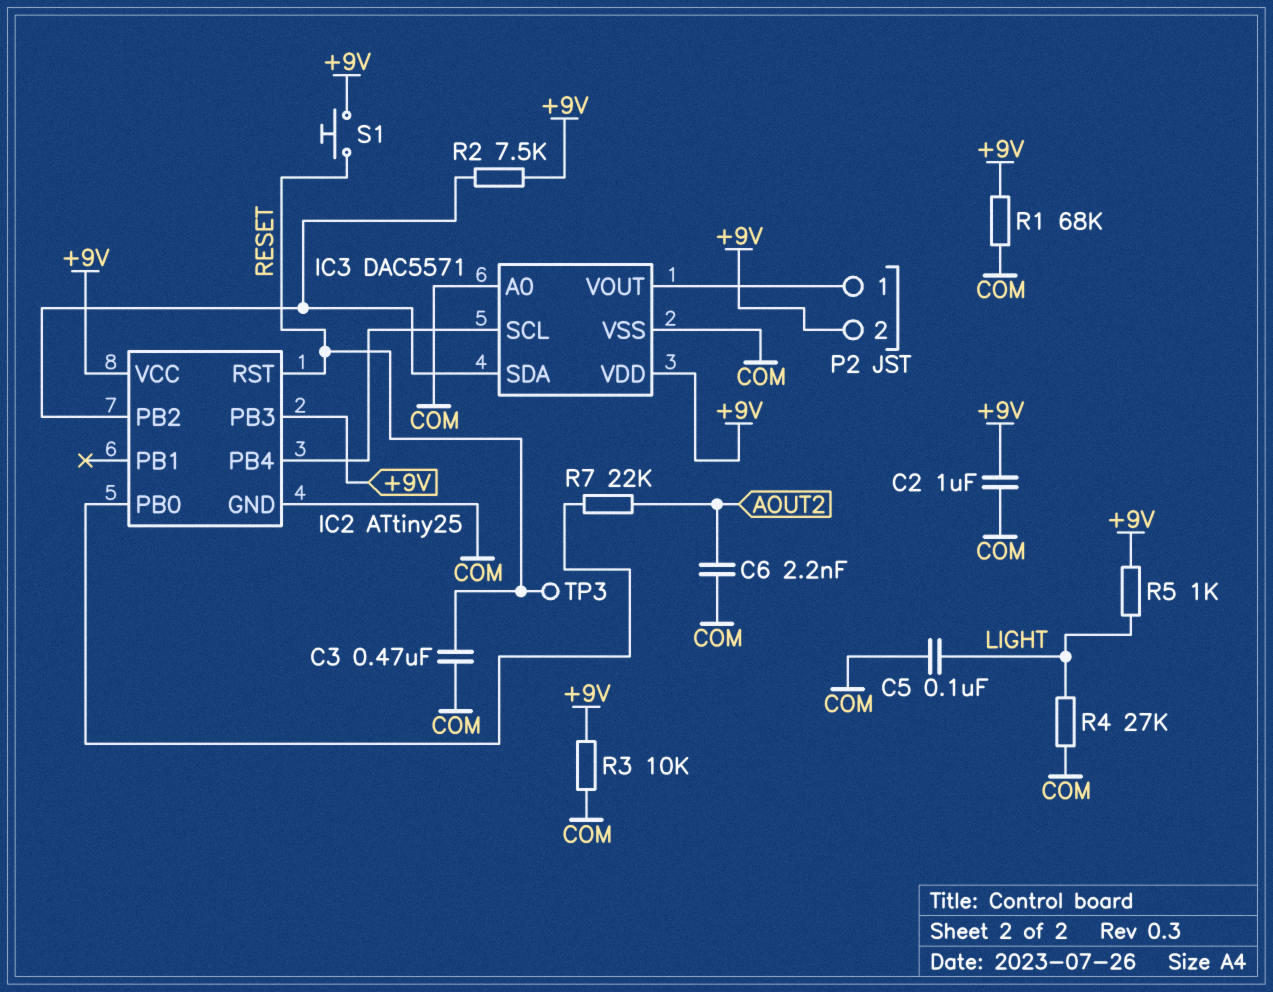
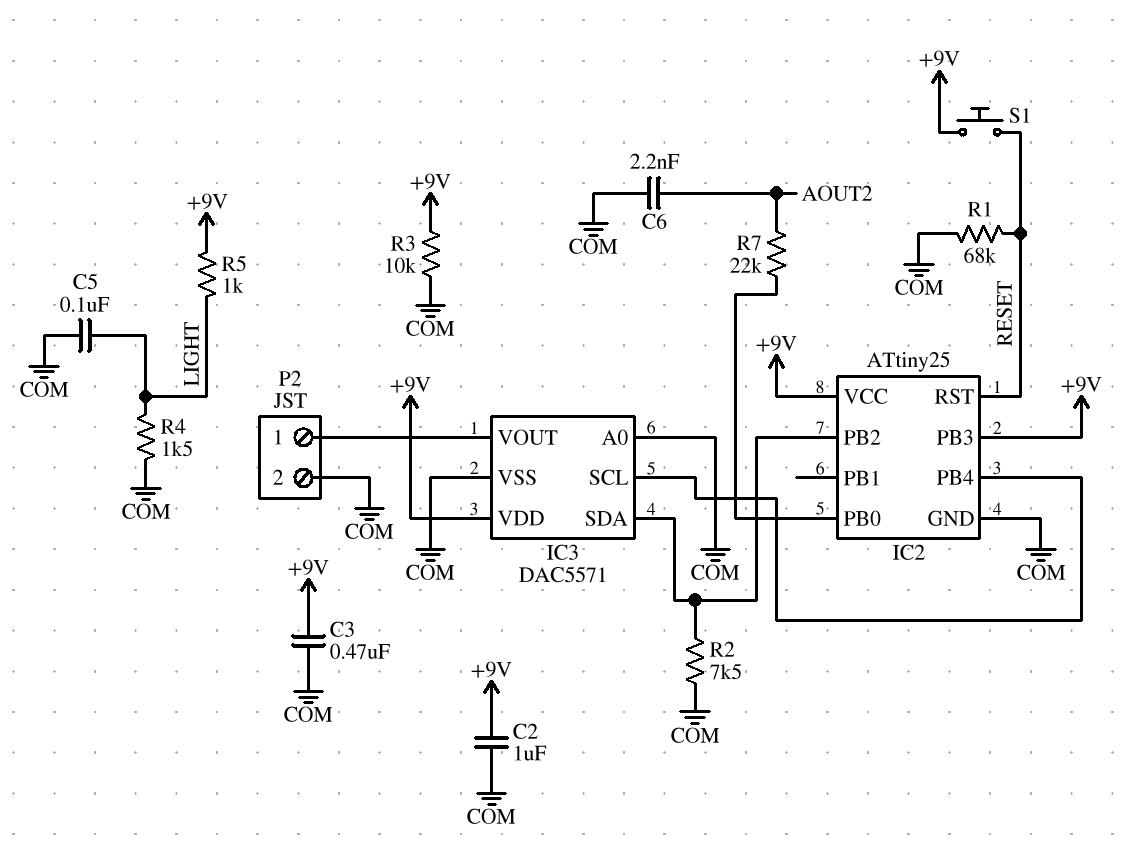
C3: 470nF (COM, RESET) -> 470nF (+9V, COM)
P2 pin 2: +9V -> COM
R1: 68k (+9V, COM) -> 68k (COM, RESET)
R2: 7.5k (+9V, IC2/PB2) -> 7.5k (COM, IC2/PB2)
R4: 27k (COM, LIGHT) -> 1.5k (COM, LIGHT)
TP3: test point (RESET) -> none

